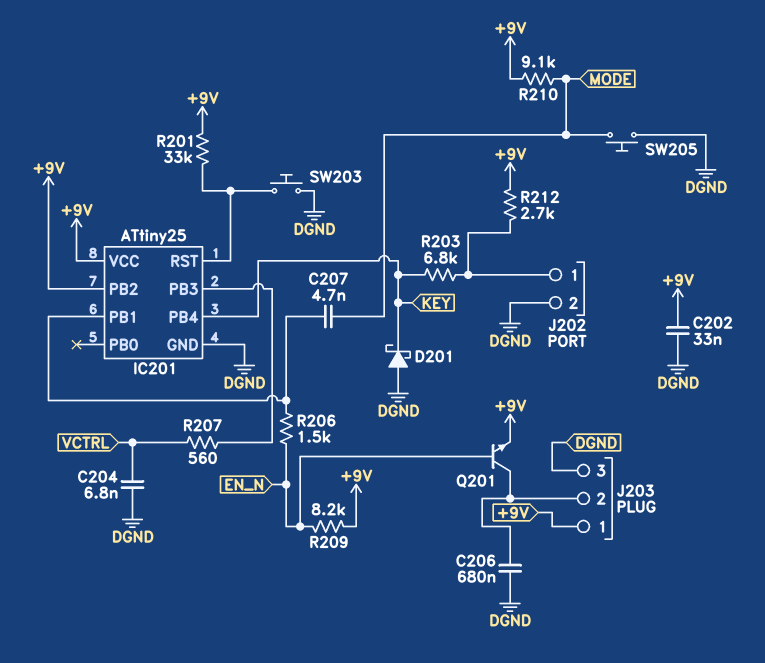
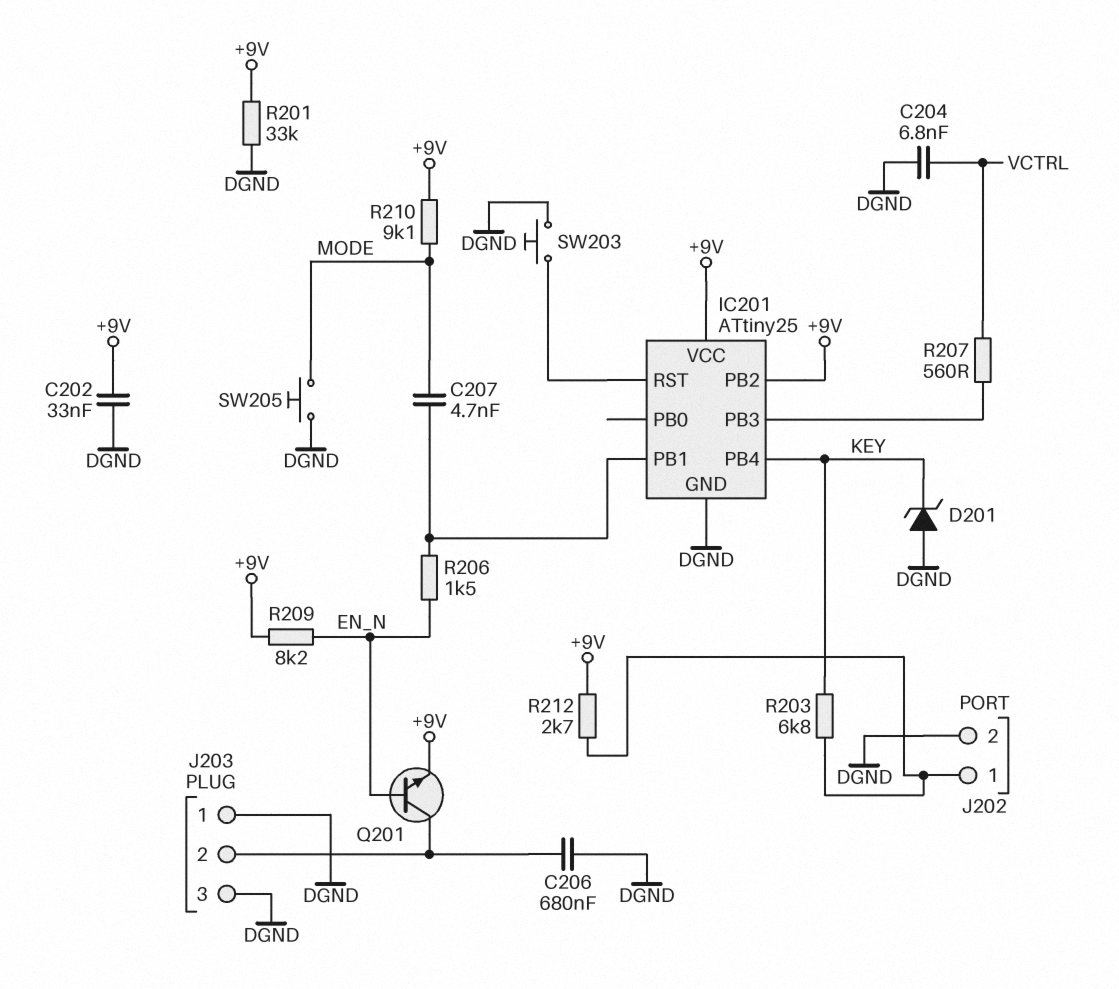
D201: schottky (A DGND, K KEY) -> zener (A DGND, K KEY)
J203 pin 1: +9V -> DGND
R201: 33k (+9V, IC201/RST) -> 33k (+9V, DGND)

